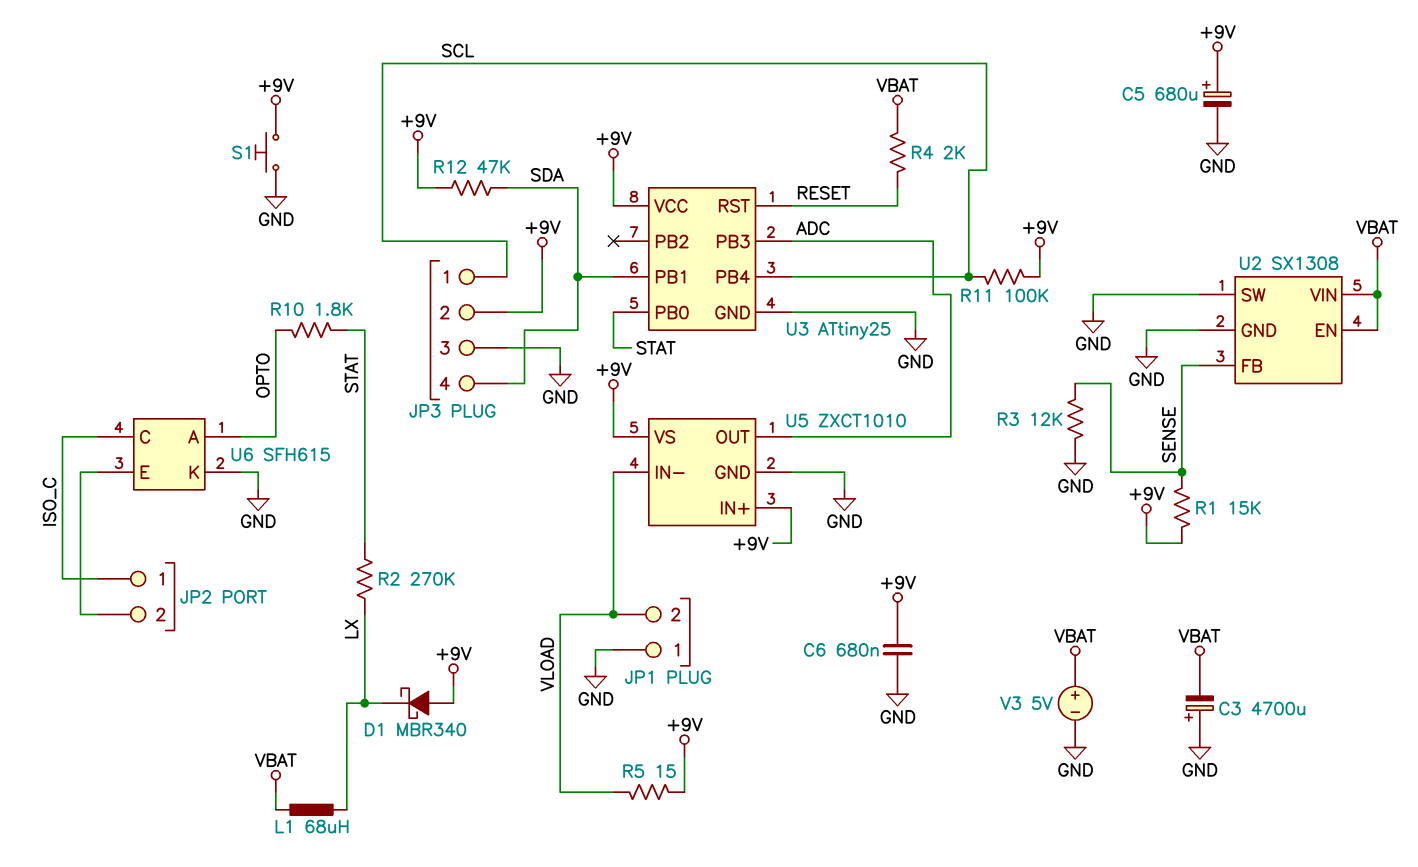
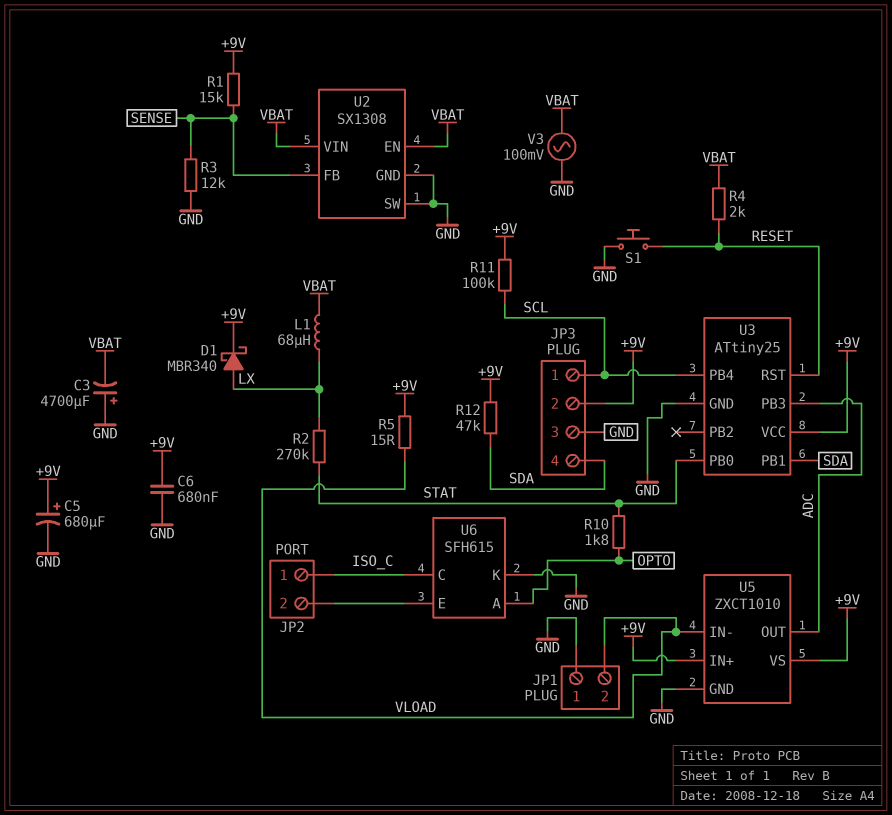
D1: schottky MBR340 (A +9V, K LX) -> schottky MBR340 (A LX, K +9V)
S1: button (+9V, GND) -> button (GND, RESET)
V3: 5V (plus VBAT, minus GND) -> AC 100mV (GND, VBAT)

